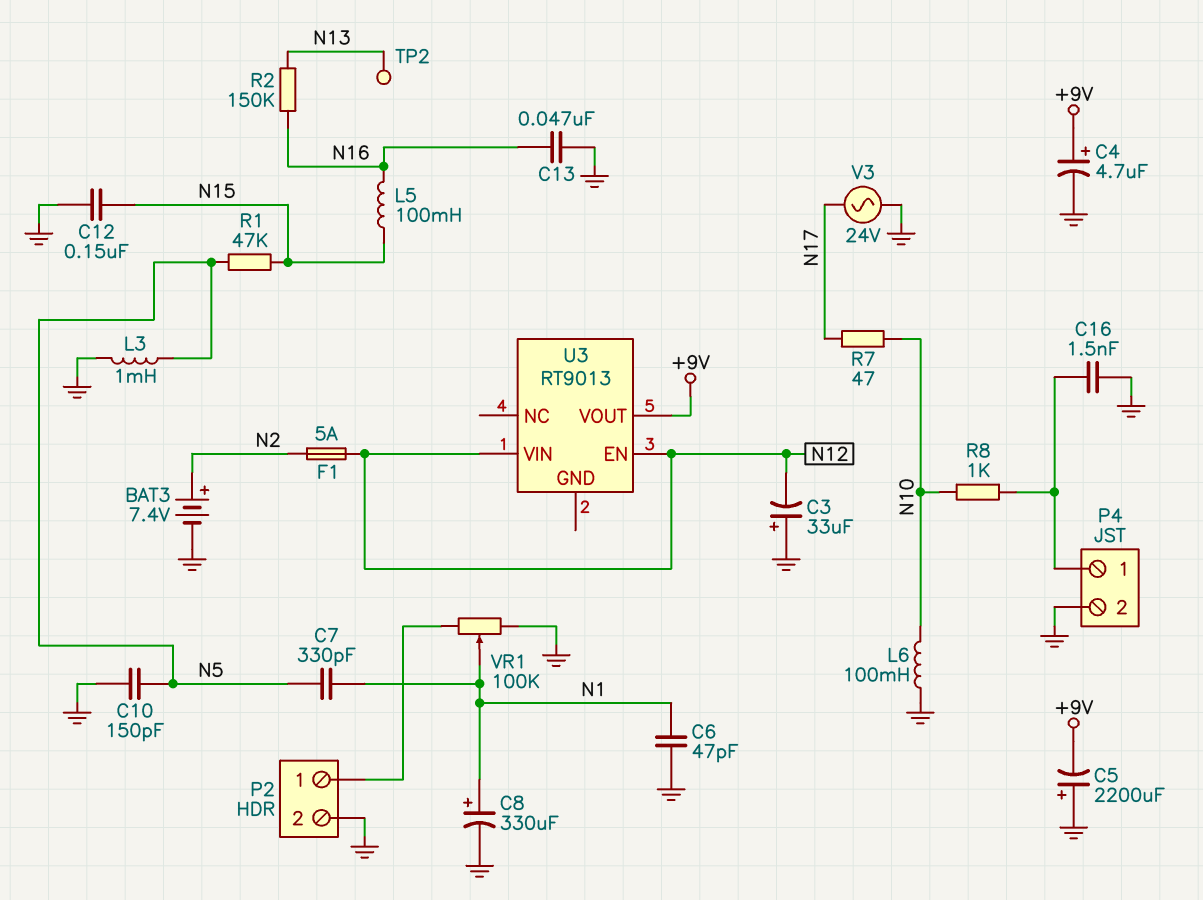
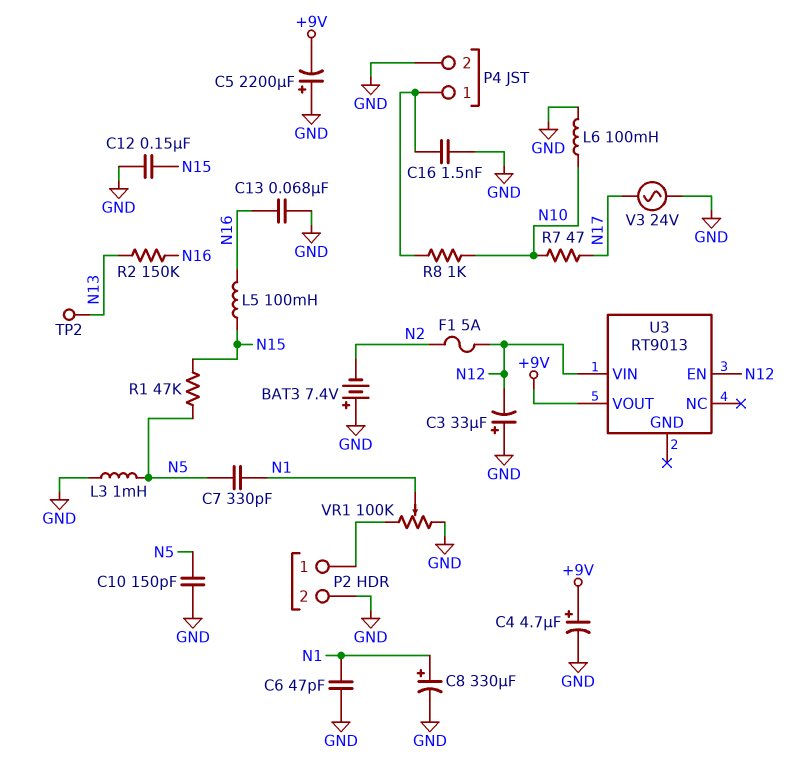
BAT3: 7.4V (plus N2, minus GND) -> 7.4V (plus GND, minus N2)
C13: 47nF (GND, N16) -> 68nF (GND, N16)

